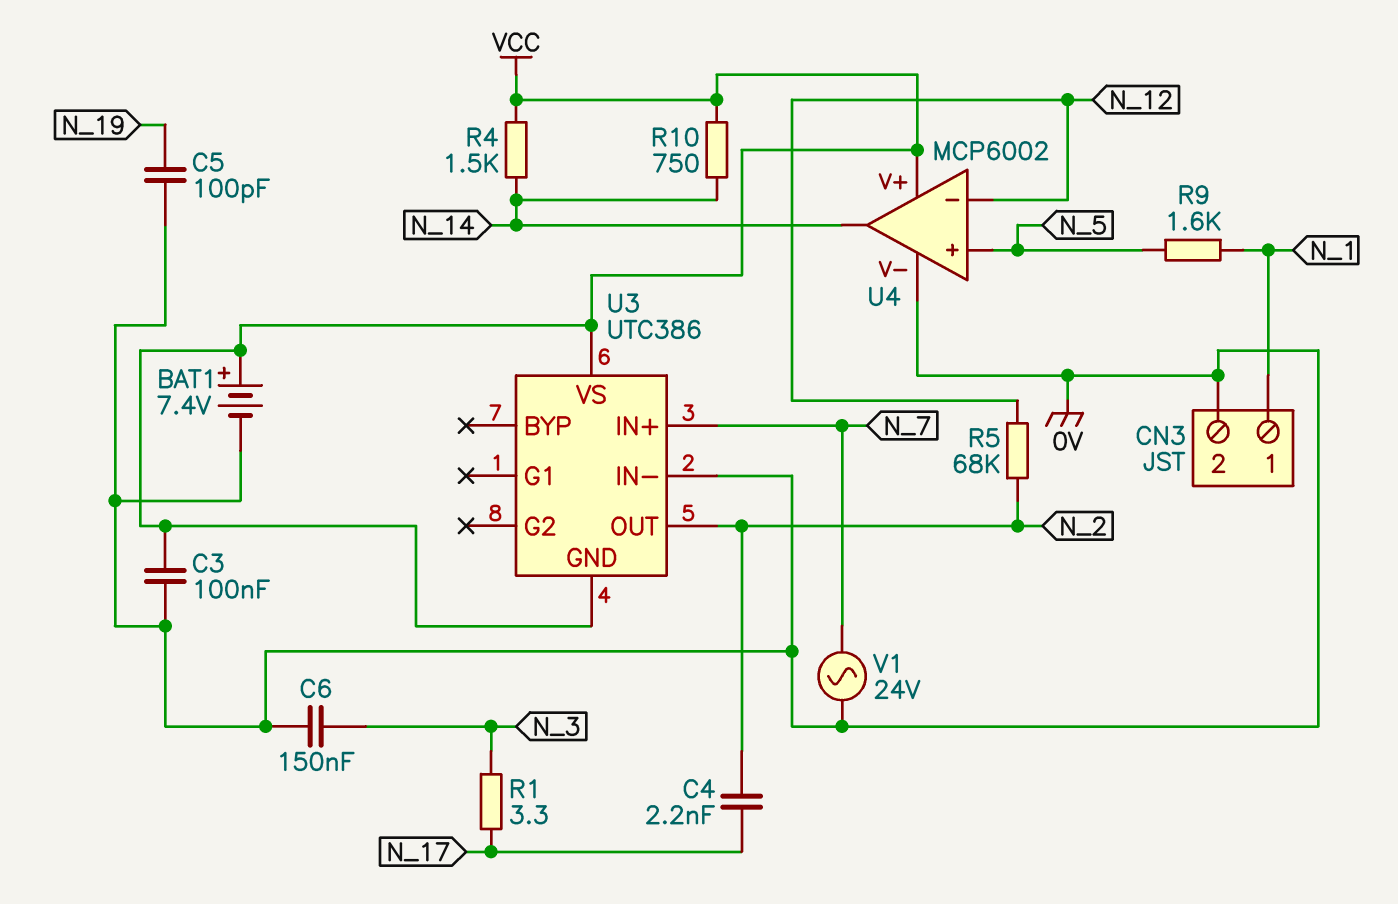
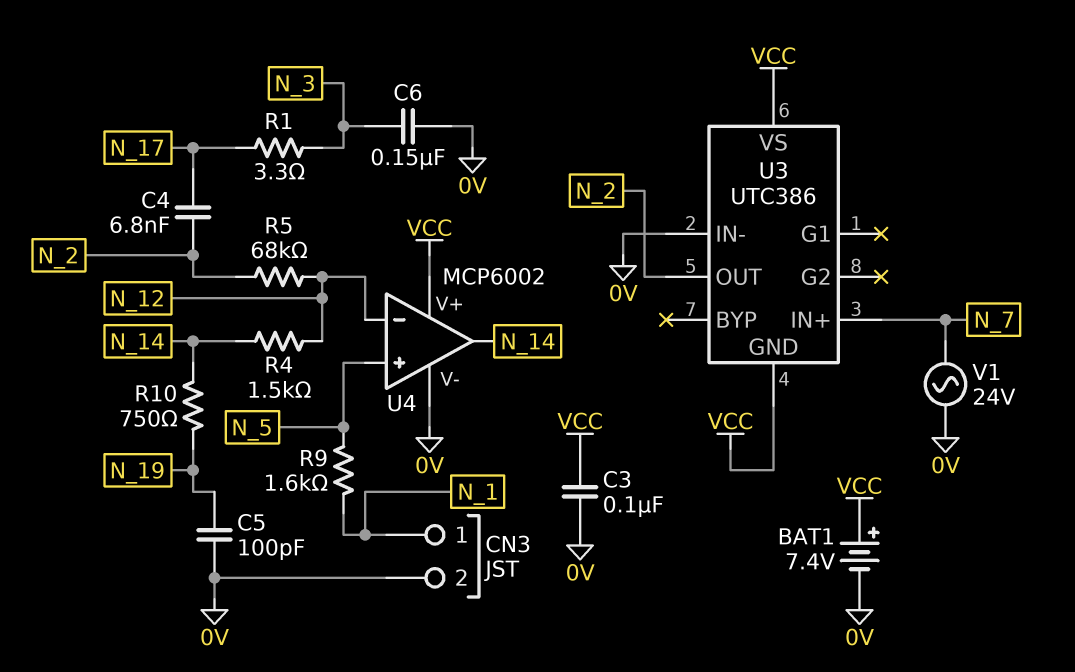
C4: 2.2nF (N_2, N_17) -> 6.8nF (N_2, N_17)
R4: 1.5k (N_14, VCC) -> 1.5k (N_12, N_14)
R10: 750 (N_14, VCC) -> 750 (N_14, N_19)

